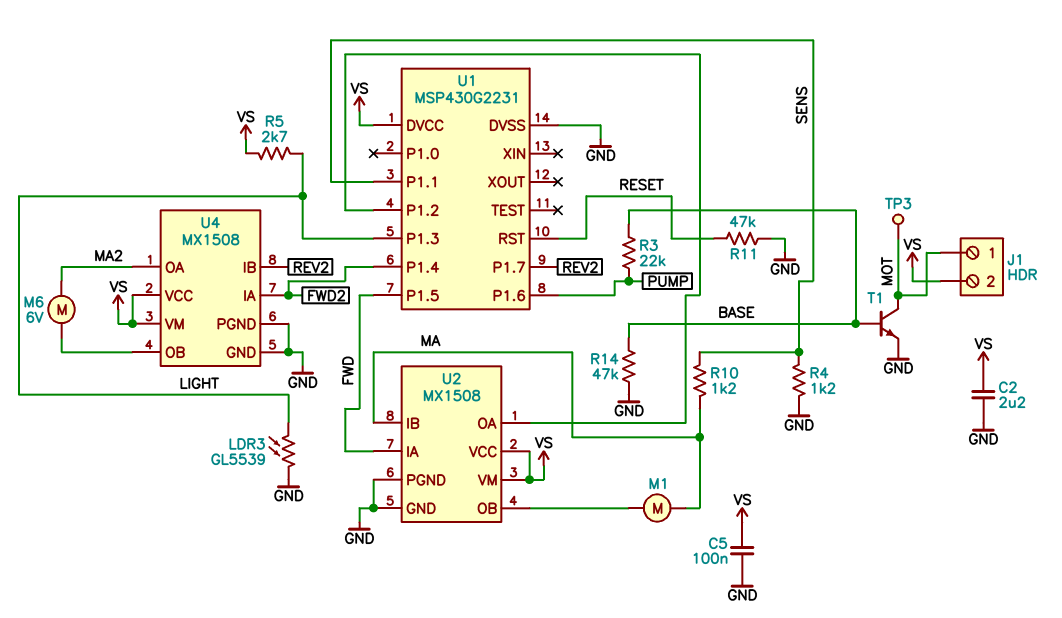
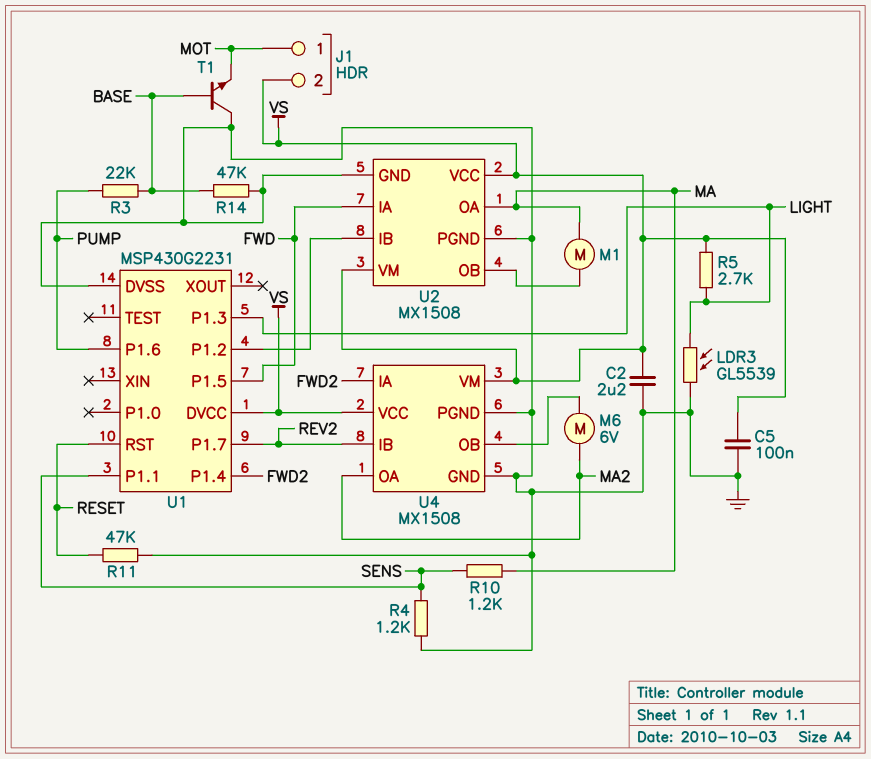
T1: NPN (B BASE, C MOT, E GND) -> NPN (B BASE, C GND, E MOT)
TP3: test point (MOT) -> none
U2 pin IB: MA -> U1/P1.2
U2 pin OA: U1/P1.2 -> MA

